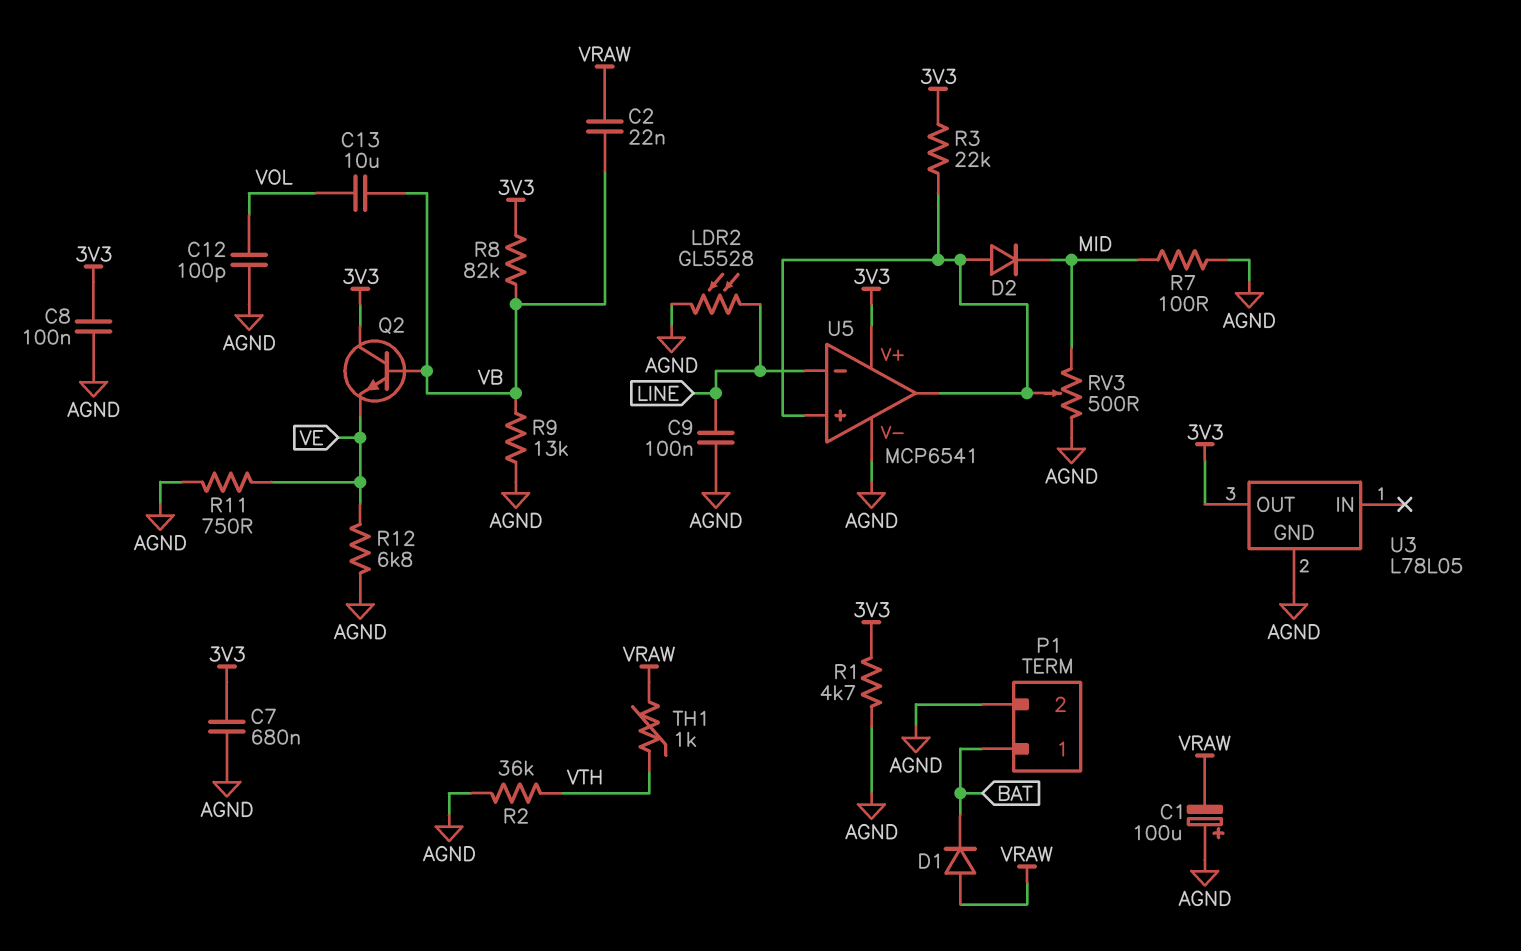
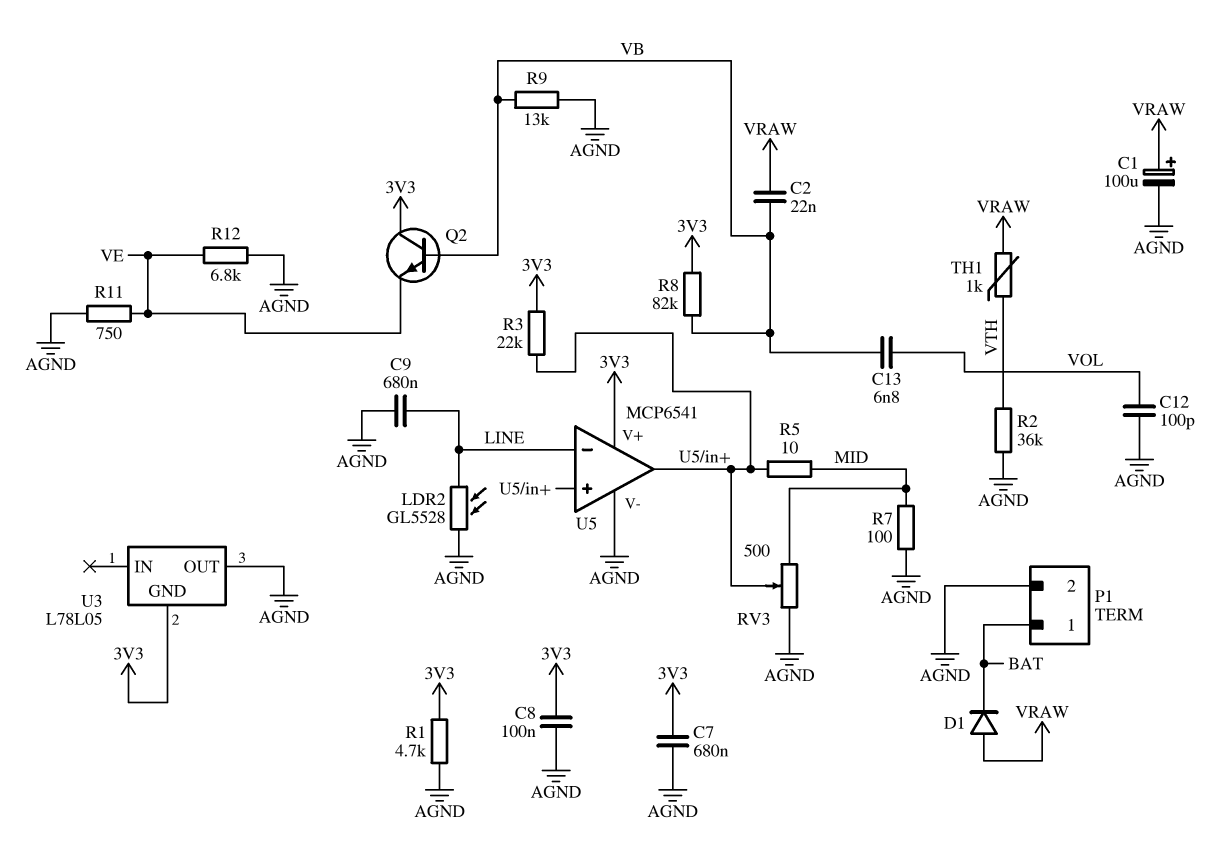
C1: 100uF (plus AGND, minus VRAW) -> 100uF (plus VRAW, minus AGND)
C9: 100nF (AGND, LINE) -> 680nF (AGND, LINE)
C13: 10uF (VB, VOL) -> 6.8nF (VB, VOL)
D2: diode (A U5/in+, K MID) -> none
R5: none -> 10 (MID, U5/in+)
U3 pin GND: AGND -> 3V3
U3 pin OUT: 3V3 -> AGND

